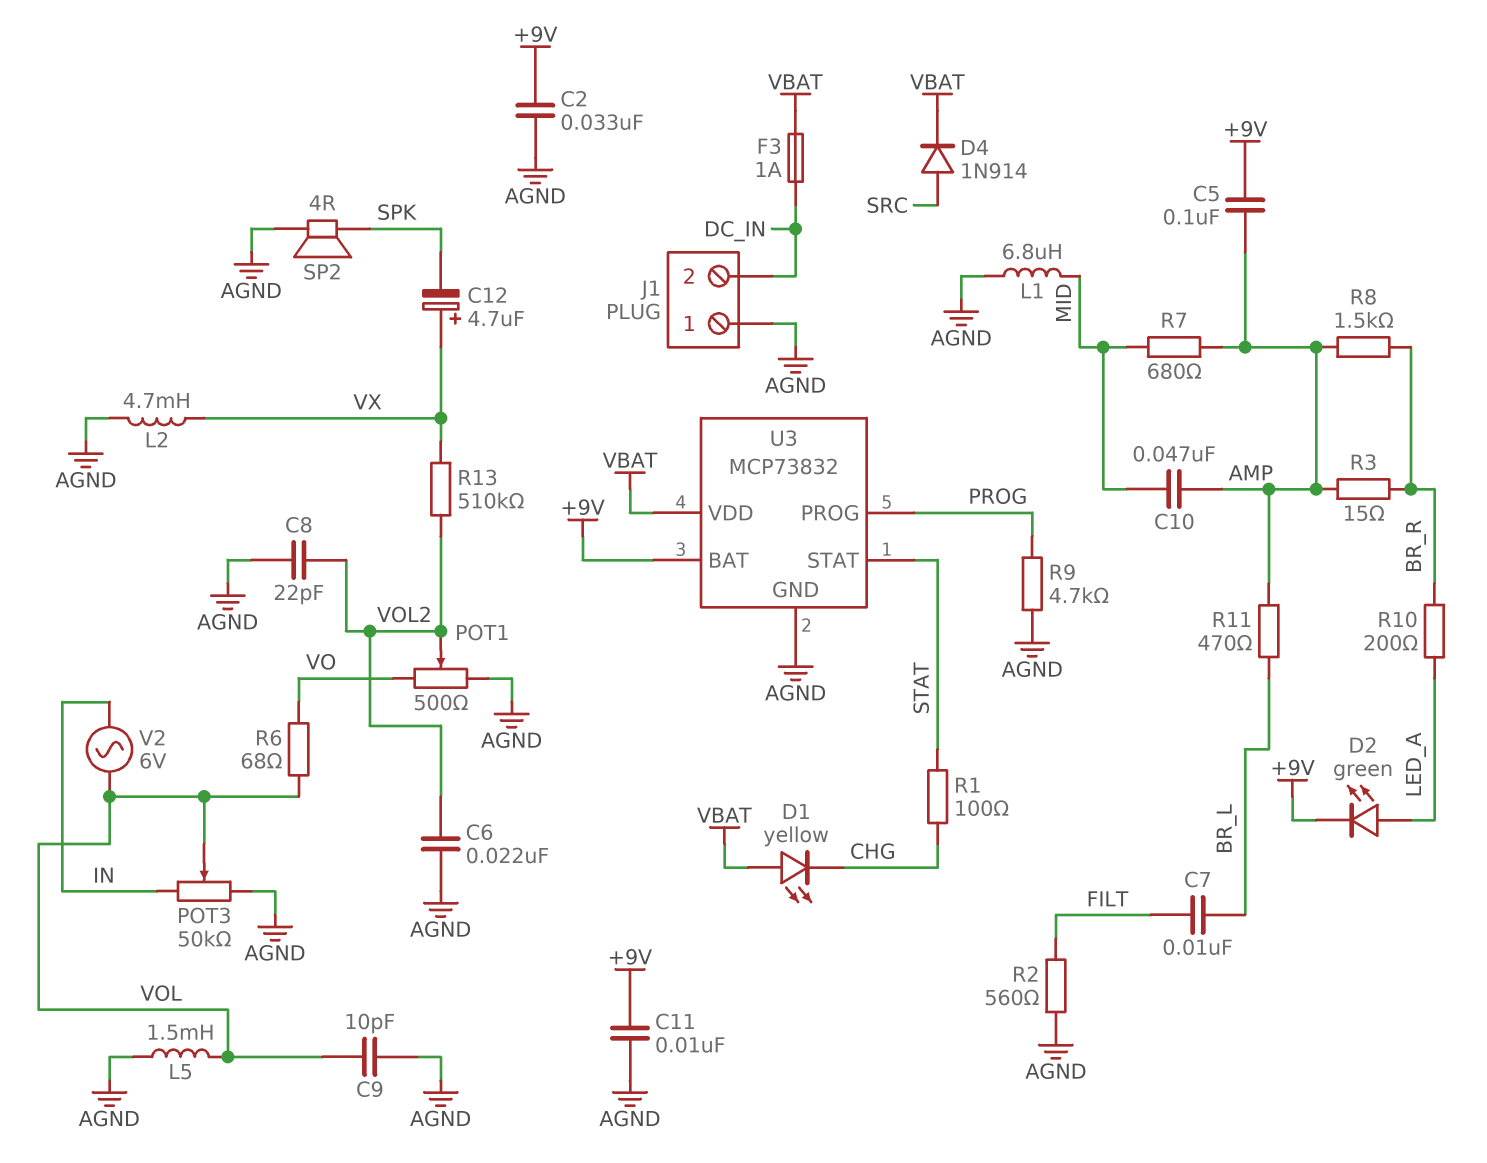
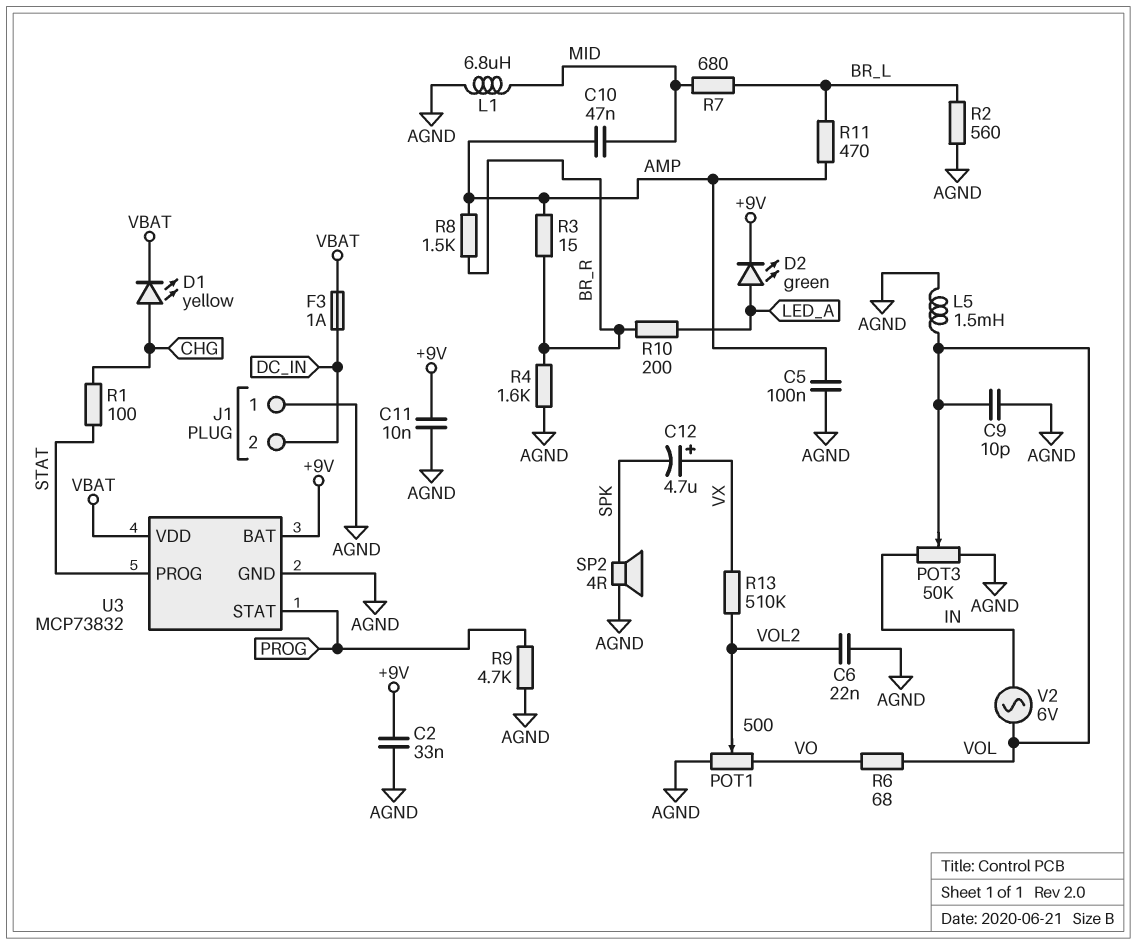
C5: 100nF (+9V, AMP) -> 100nF (AGND, AMP)
C7: 10nF (BR_L, FILT) -> none
C8: 22pF (AGND, VOL2) -> none
D1: LED yellow (A VBAT, K CHG) -> LED yellow (A CHG, K VBAT)
D4: diode 1N914 (A SRC, K VBAT) -> none
L2: 4.7mH (AGND, VX) -> none
R2: 560 (AGND, FILT) -> 560 (AGND, BR_L)
R4: none -> 1.6k (AGND, BR_R)
R7: 680 (AMP, MID) -> 680 (BR_L, MID)
U3 pin PROG: PROG -> STAT
U3 pin STAT: STAT -> PROG

